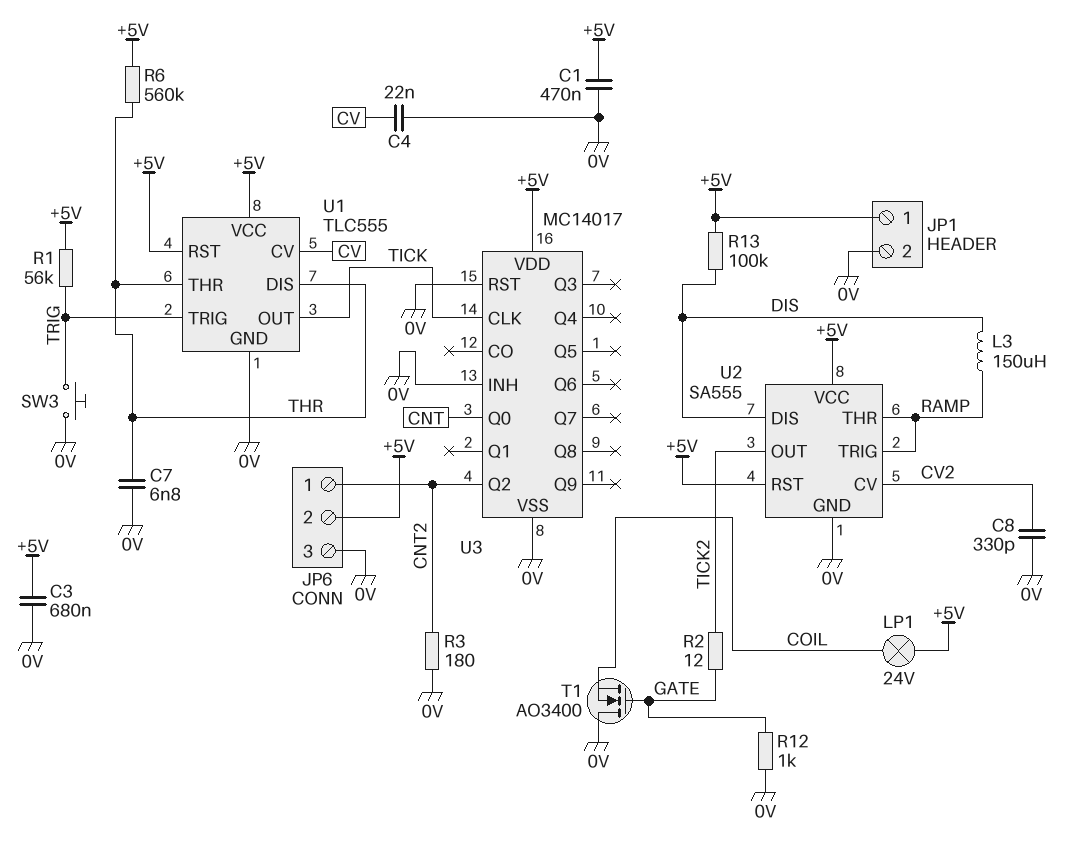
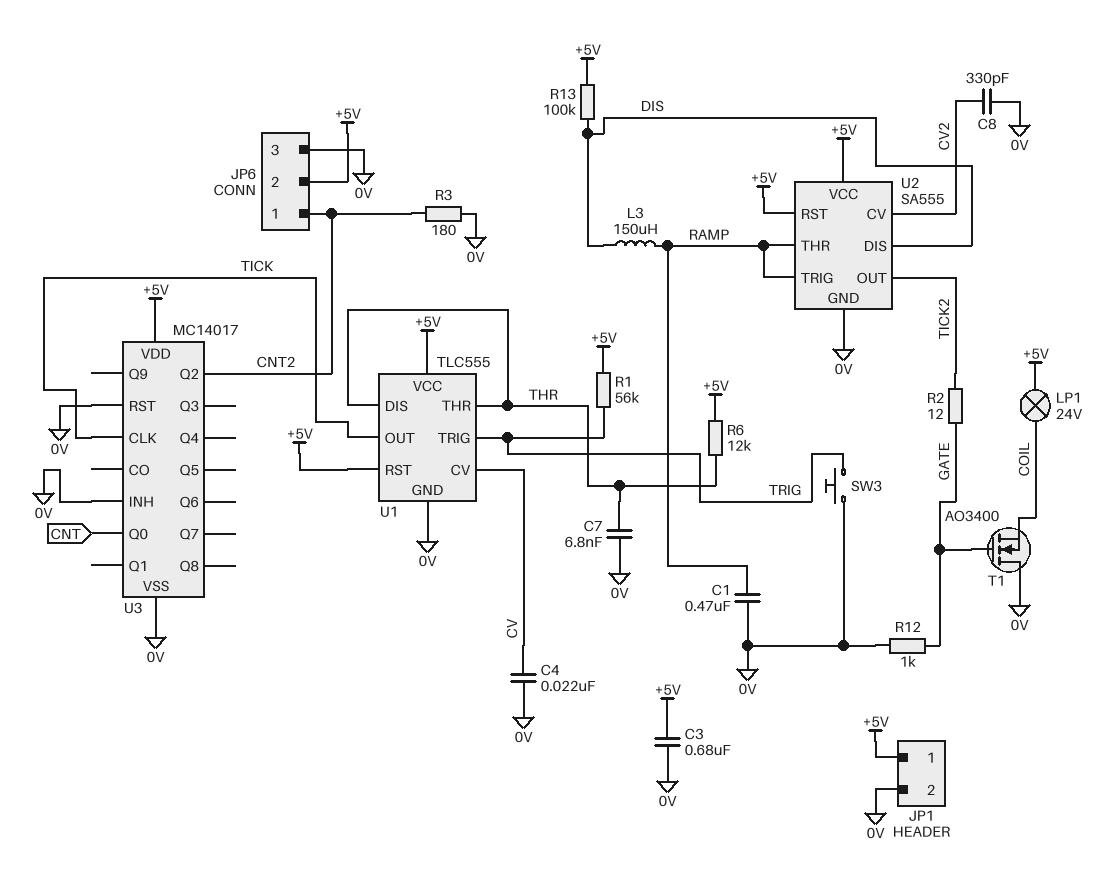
C1: 470nF (+5V, 0V) -> 470nF (0V, RAMP)
R6: 560k (+5V, THR) -> 12k (+5V, THR)

